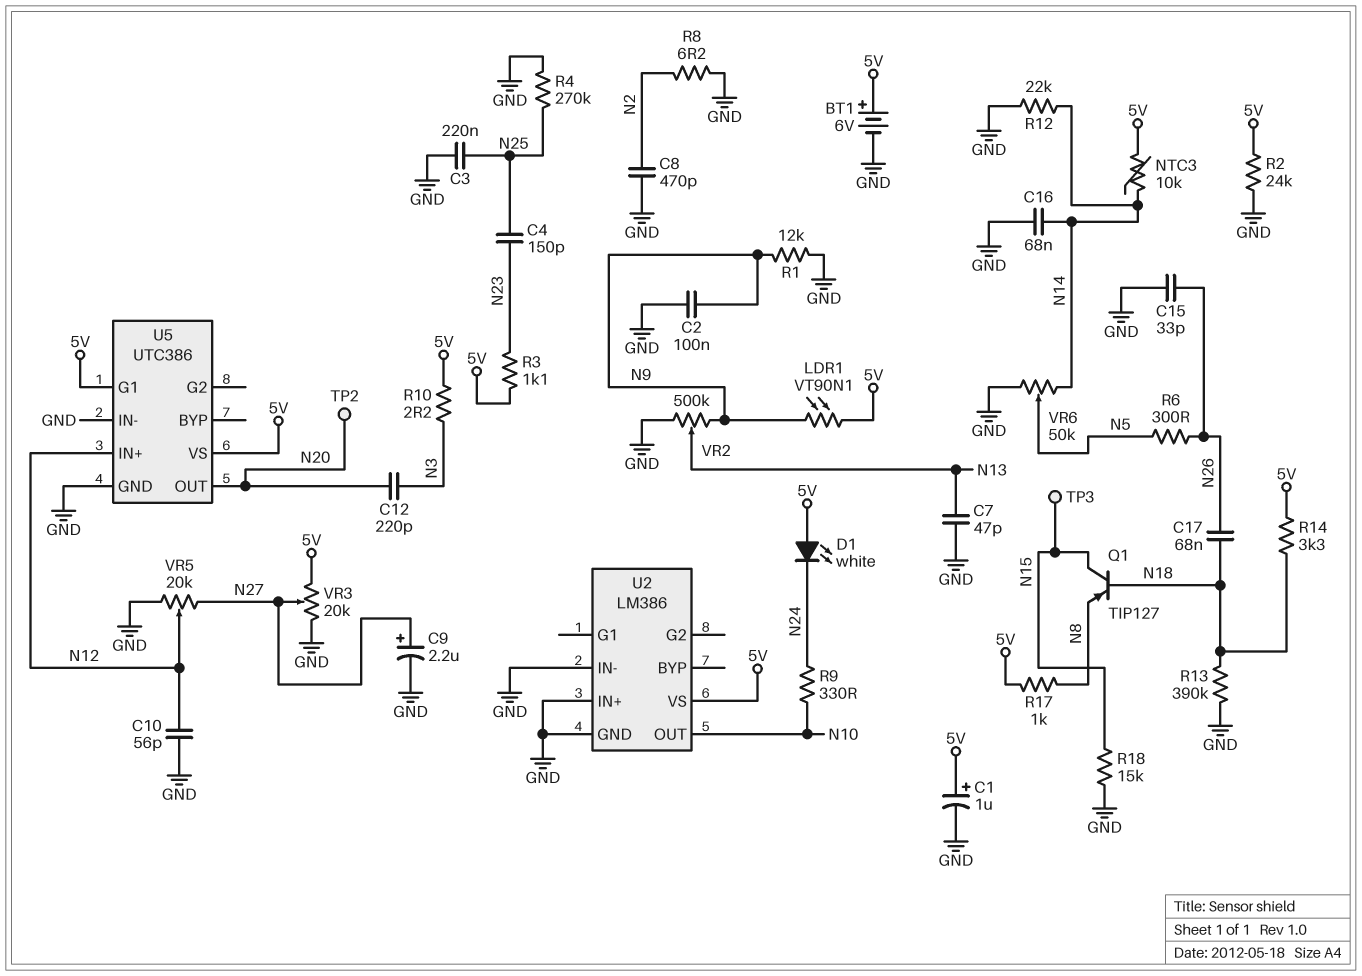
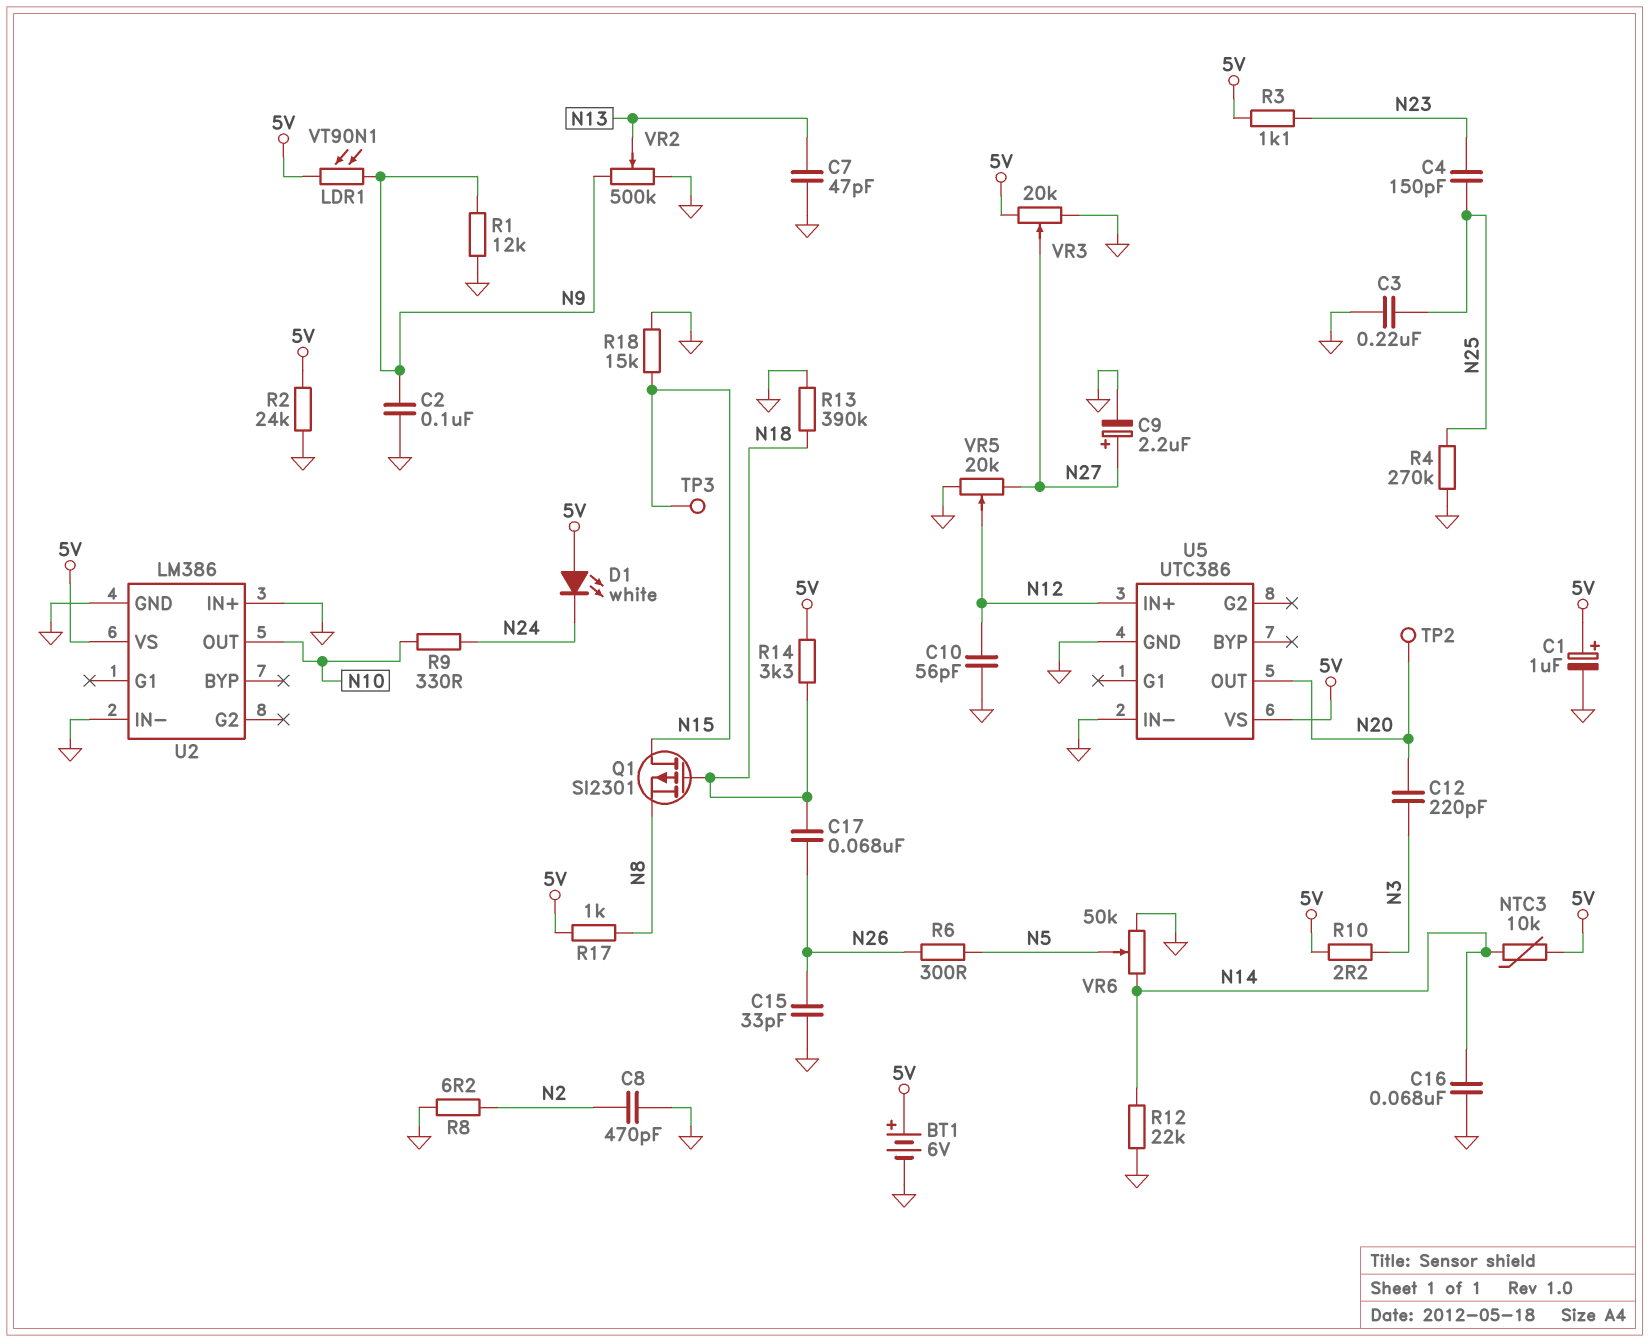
Q1: PNP TIP127 (B N18, C N15, E N8) -> PMOS SI2301 (G N18, D N15, S N8)
U5 pin G1: 5V -> none

